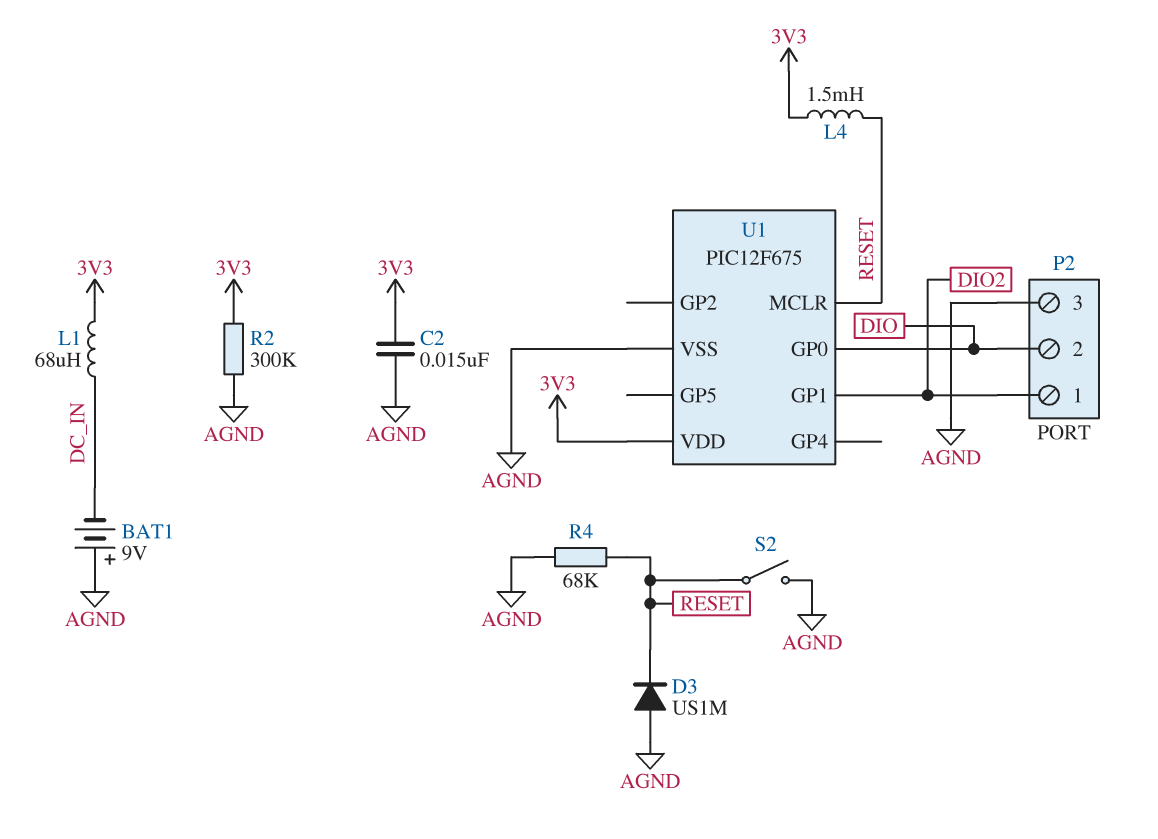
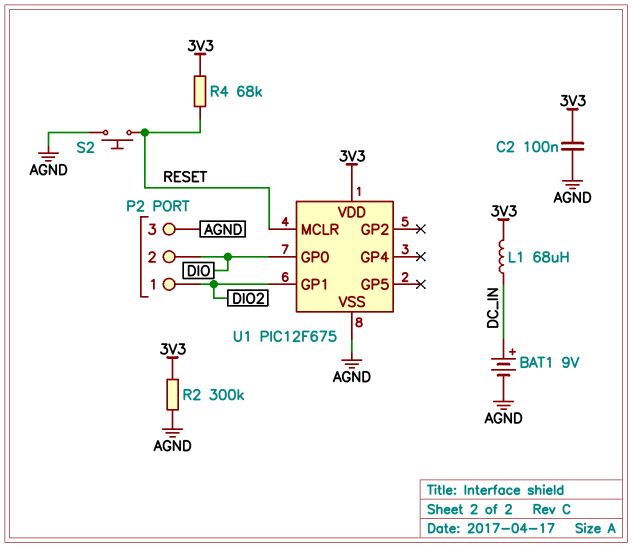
BAT1: 9V (plus AGND, minus DC_IN) -> 9V (plus DC_IN, minus AGND)
C2: 15nF (3V3, AGND) -> 100nF (3V3, AGND)
D3: diode US1M (A AGND, K RESET) -> none
L4: 1.5mH (3V3, RESET) -> none
R4: 68k (AGND, RESET) -> 68k (3V3, RESET)
S2: switch (AGND, RESET) -> button (AGND, RESET)

